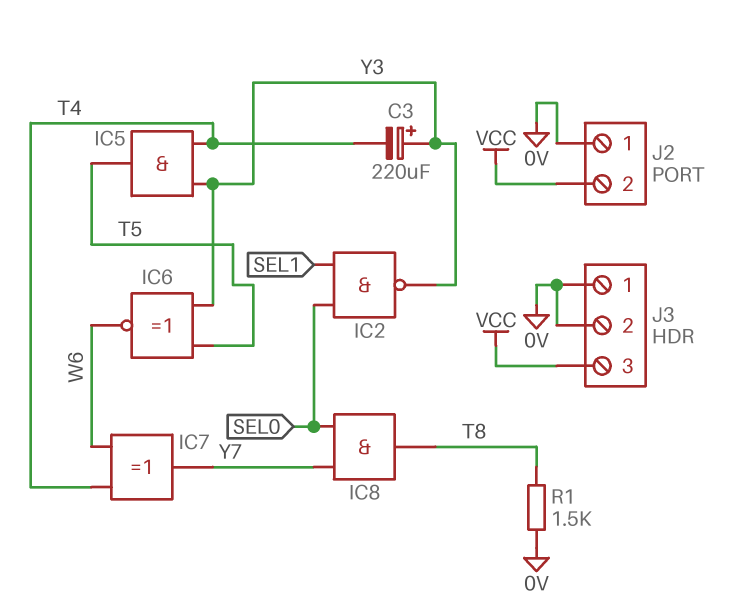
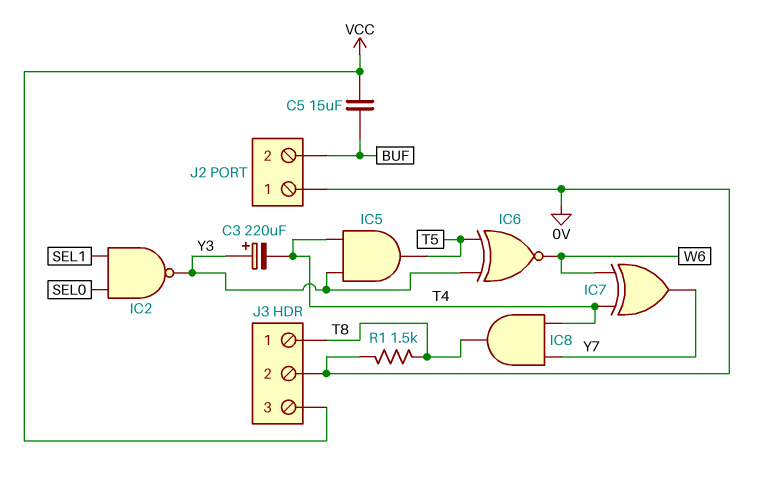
C5: none -> 15uF (BUF, VCC)
IC8: AND (in SEL0, in Y7, out T8) -> AND (in T4, in Y7, out T8)
J2 pin 2: VCC -> BUF
J3 pin 1: 0V -> T8

